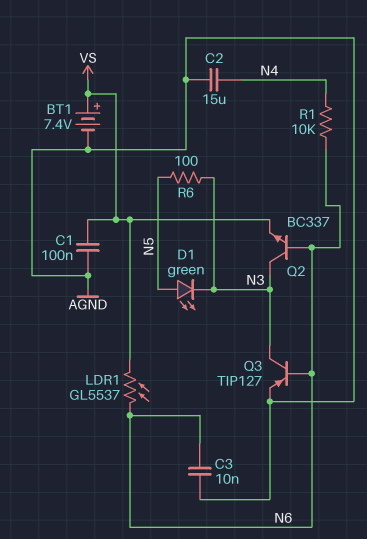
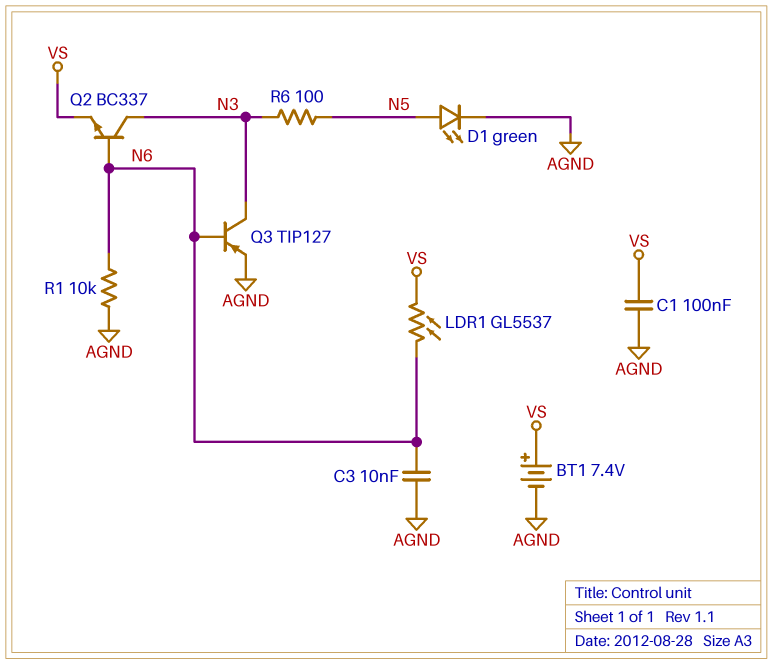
C2: 15uF (AGND, N4) -> none
D1: LED green (A N5, K N3) -> LED green (A N5, K AGND)
R1: 10k (N4, N6) -> 10k (AGND, N6)

